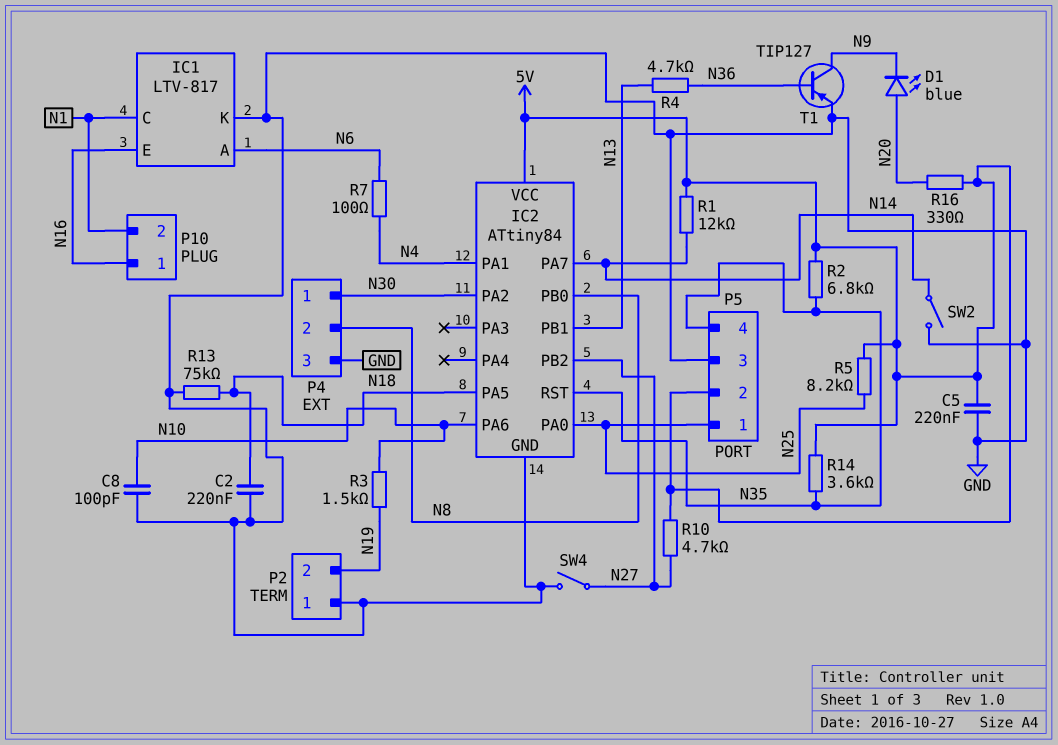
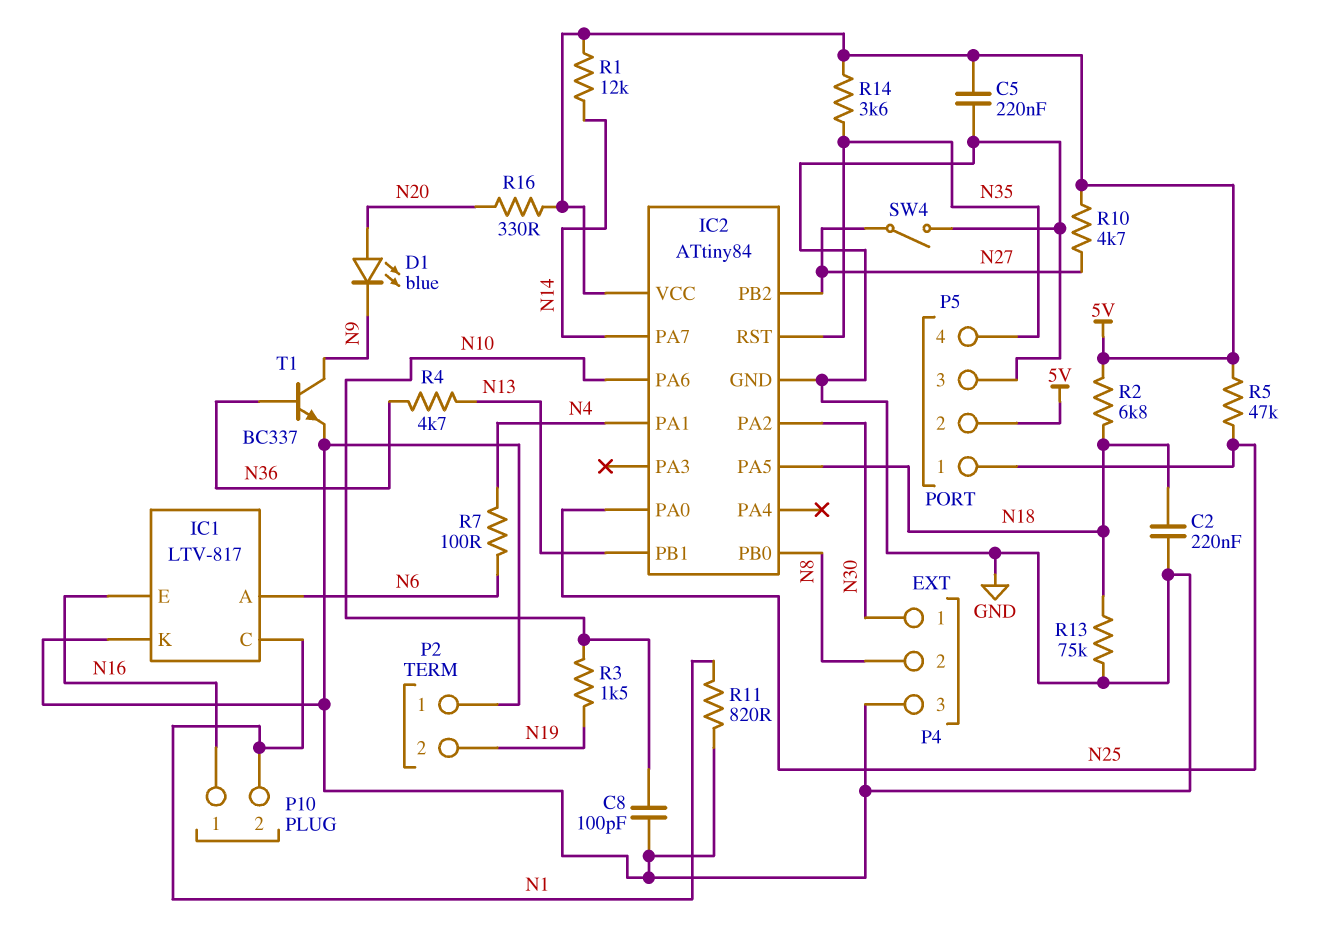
R2: 6.8k (5V, N35) -> 6.8k (5V, N18)
R5: 8.2k (5V, N25) -> 47k (5V, N25)
R11: none -> 820 (GND, N1)
SW2: switch (GND, N14) -> none
T1: PNP TIP127 (B N36, C N9, E GND) -> NPN BC337 (B N36, C N9, E GND)

